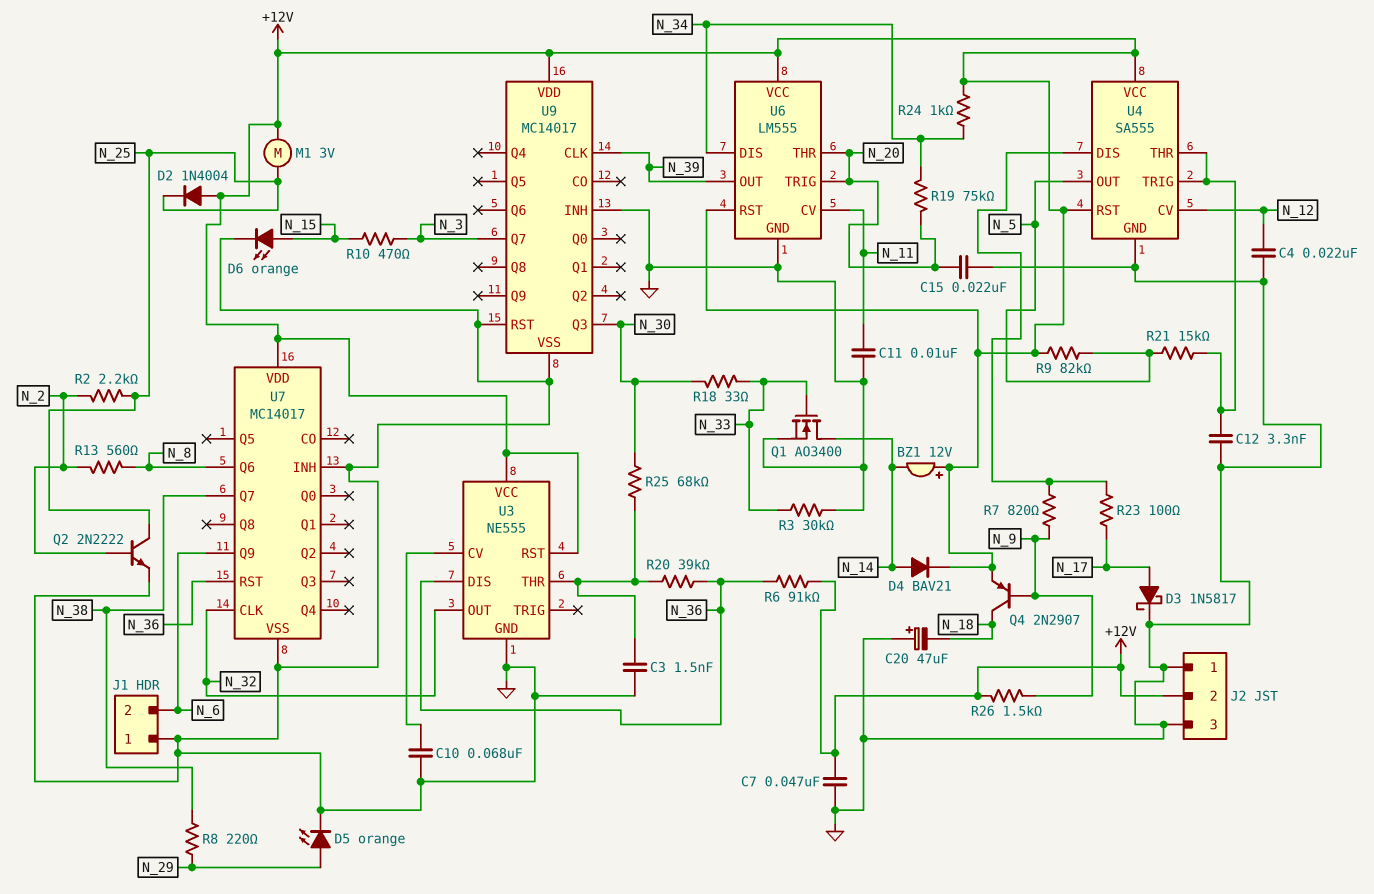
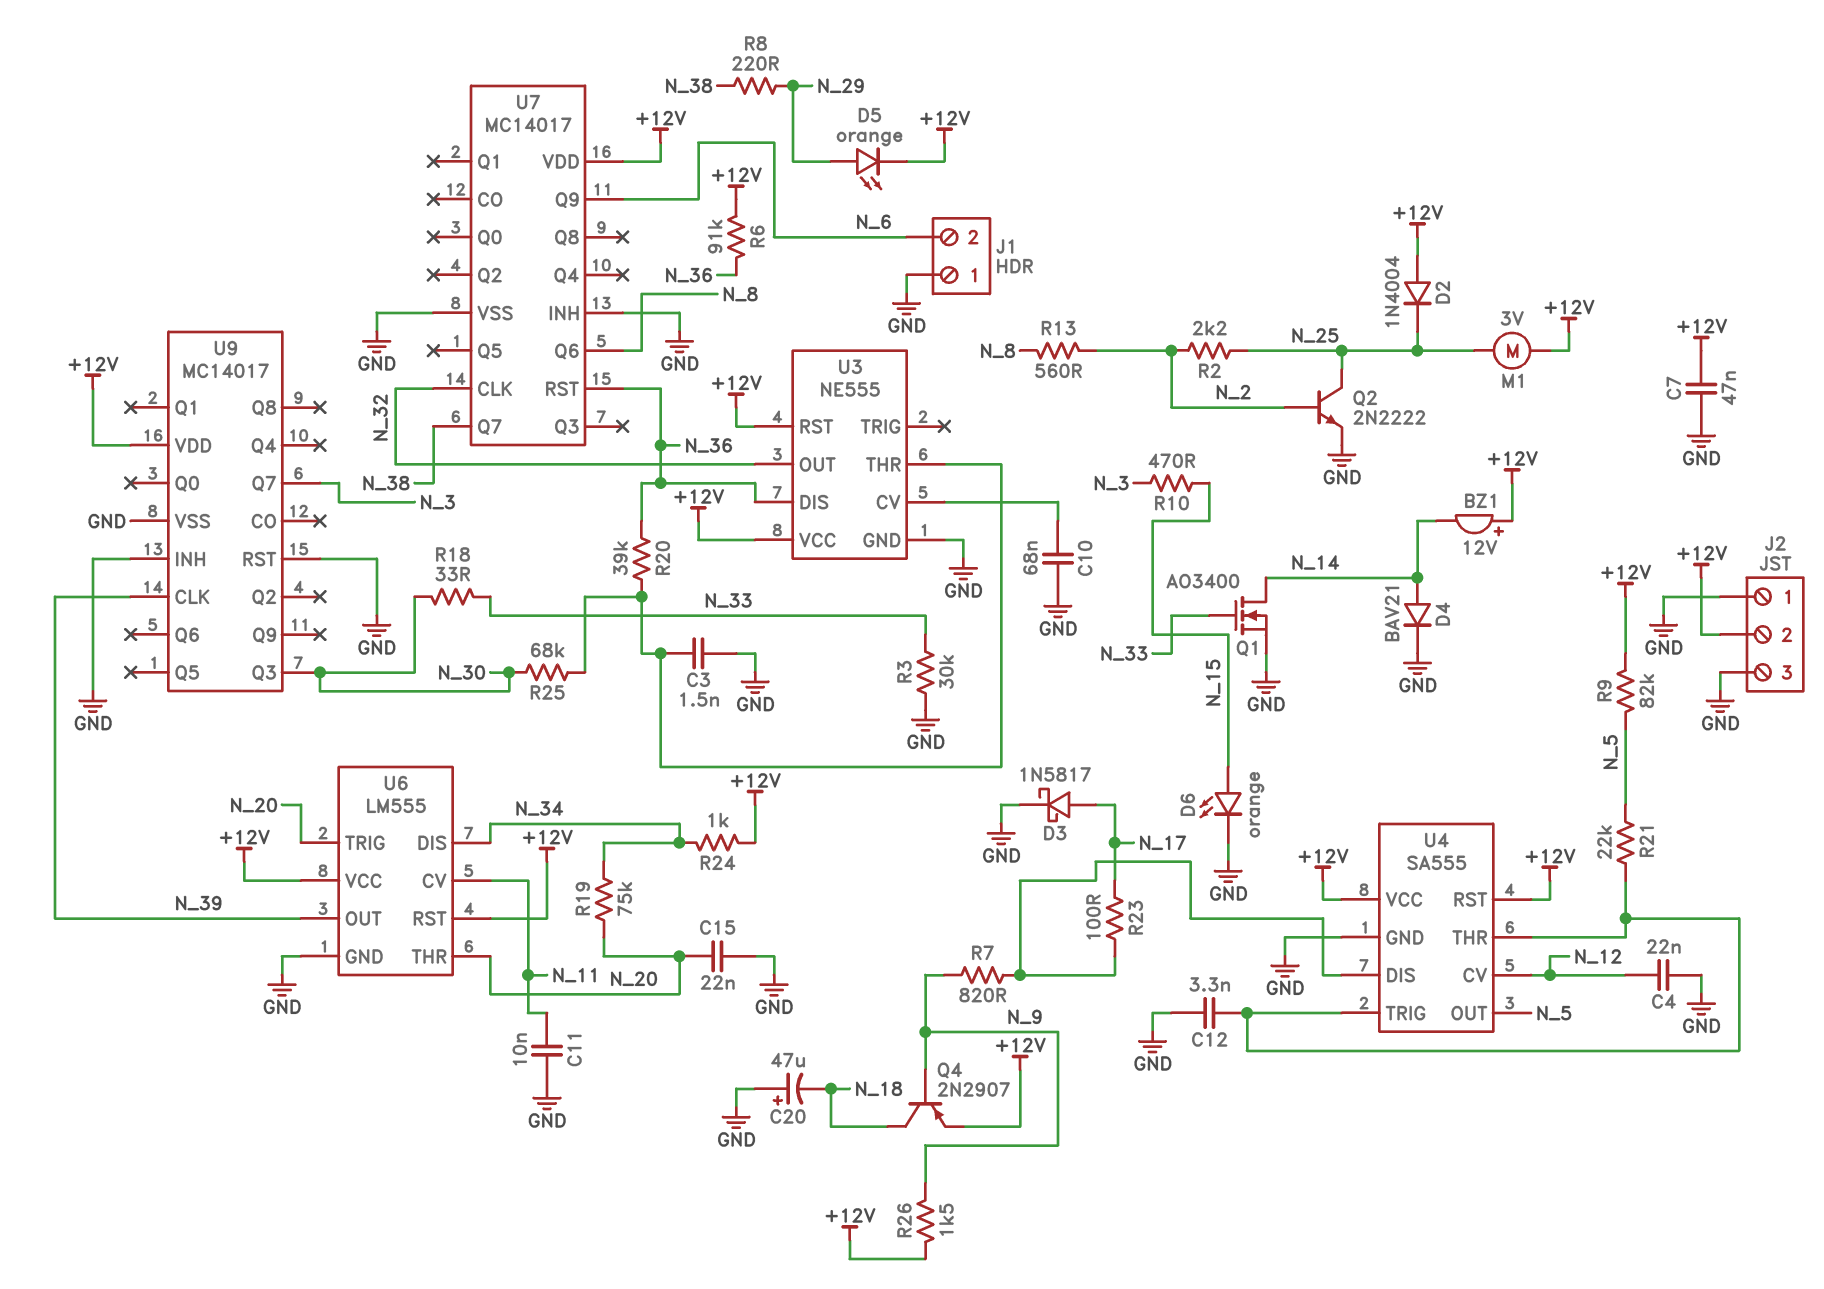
D4: diode BAV21 (A N_14, K +12V) -> diode BAV21 (A N_14, K GND)
D5: LED orange (A N_29, K GND) -> LED orange (A N_29, K +12V)
R21: 15k (N_5, U4/THR) -> 22k (N_5, U4/THR)

